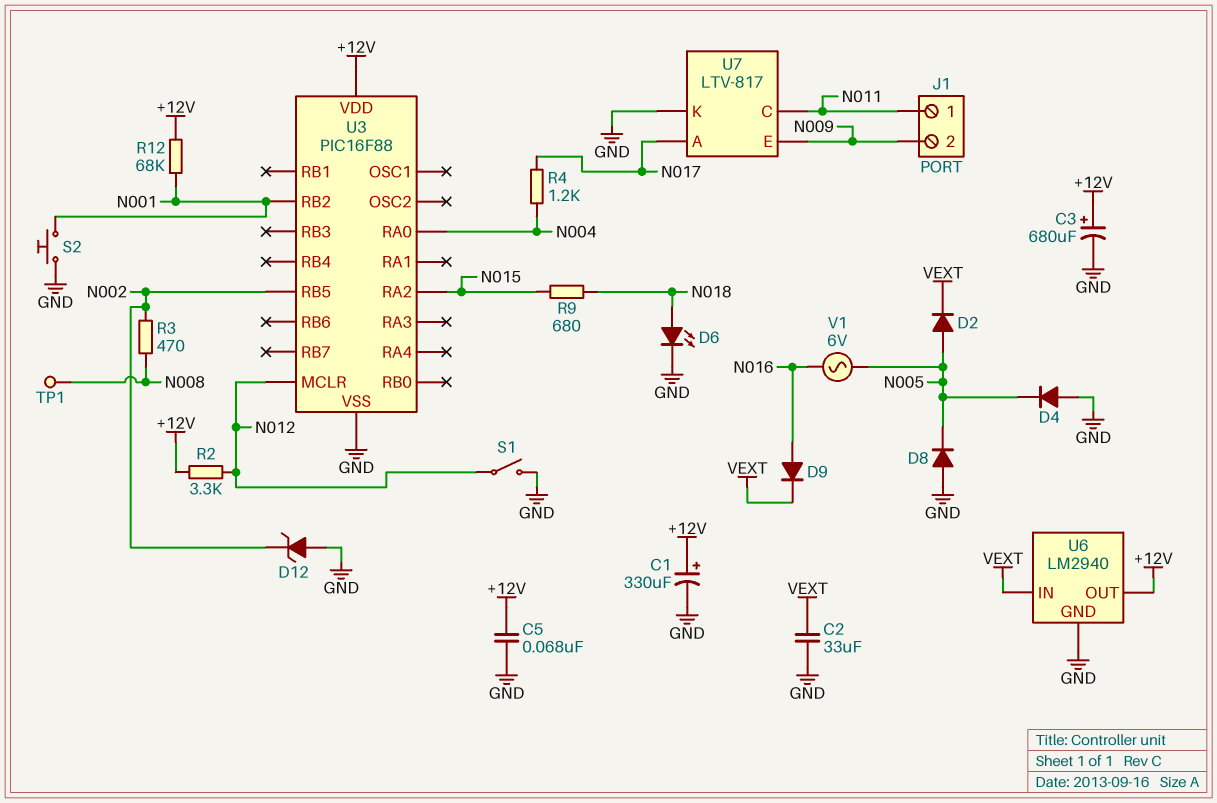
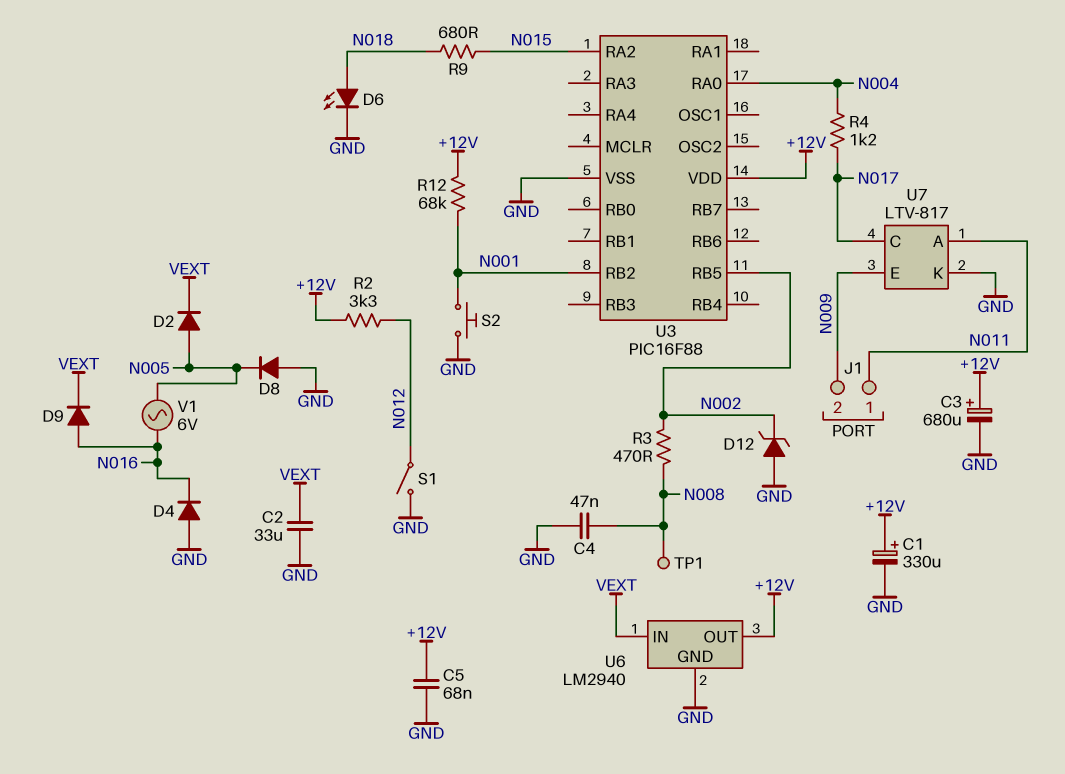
C4: none -> 47nF (GND, N008)
D4: diode (A GND, K N005) -> diode (A GND, K N016)
U3 pin MCLR: N012 -> none
U7 pin A: N017 -> N011
U7 pin C: N011 -> N017

